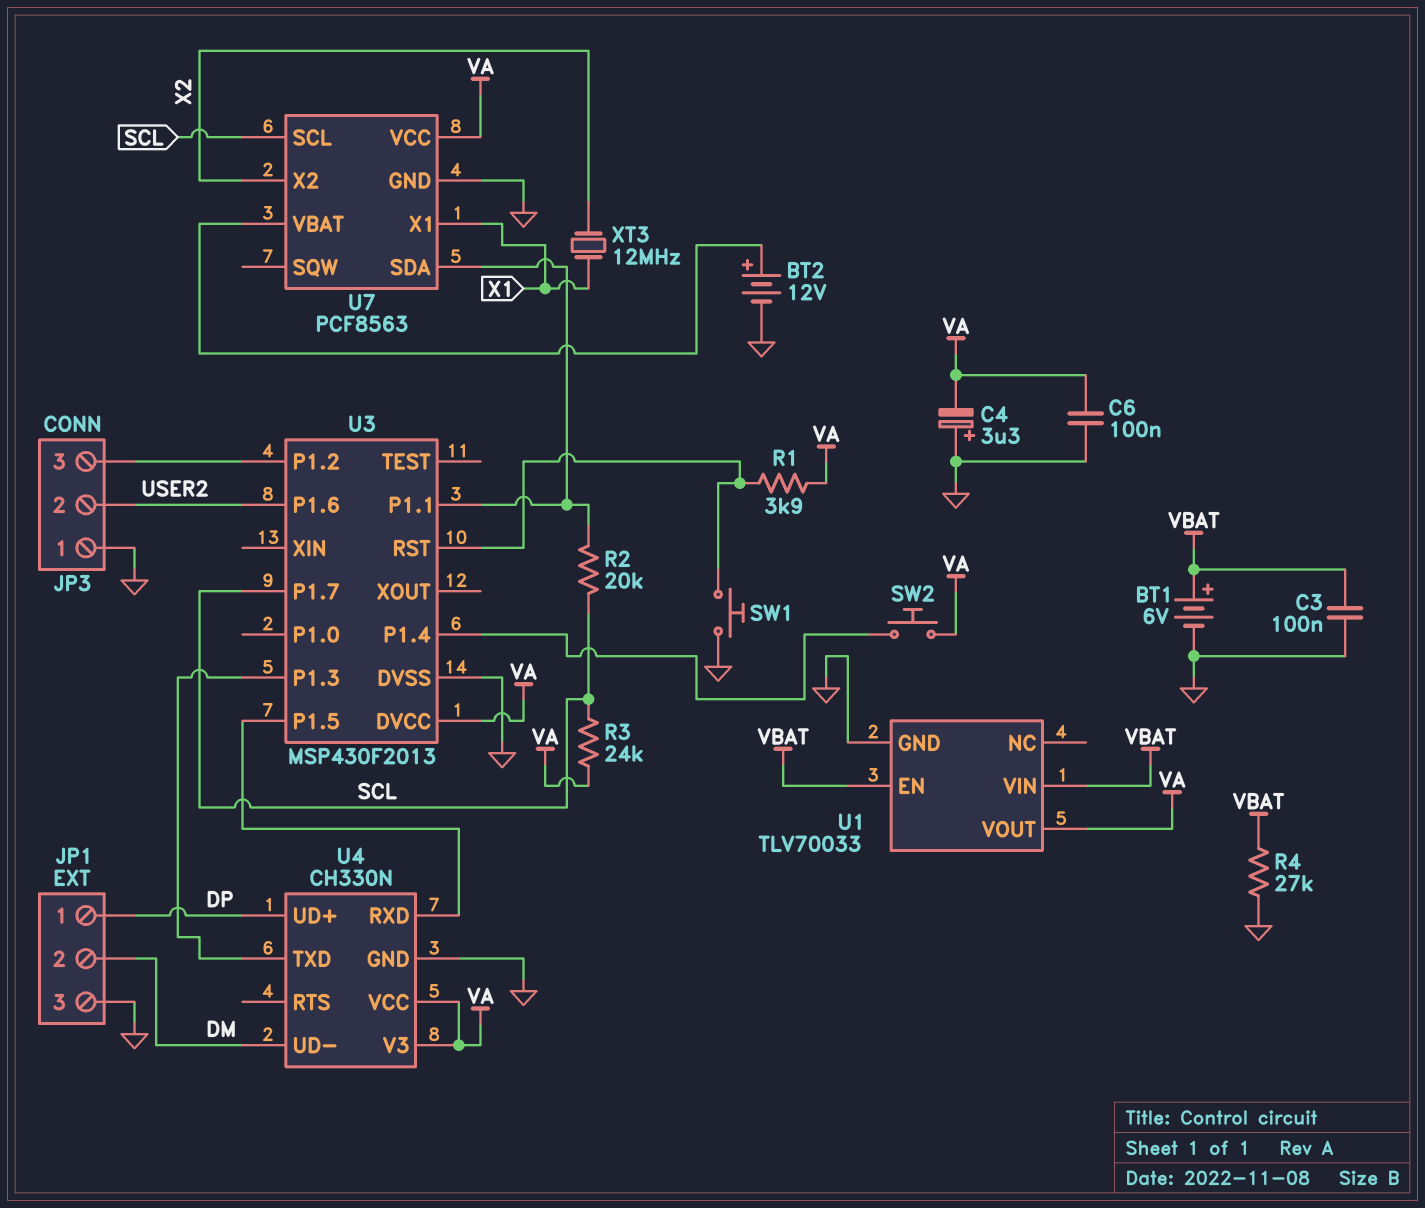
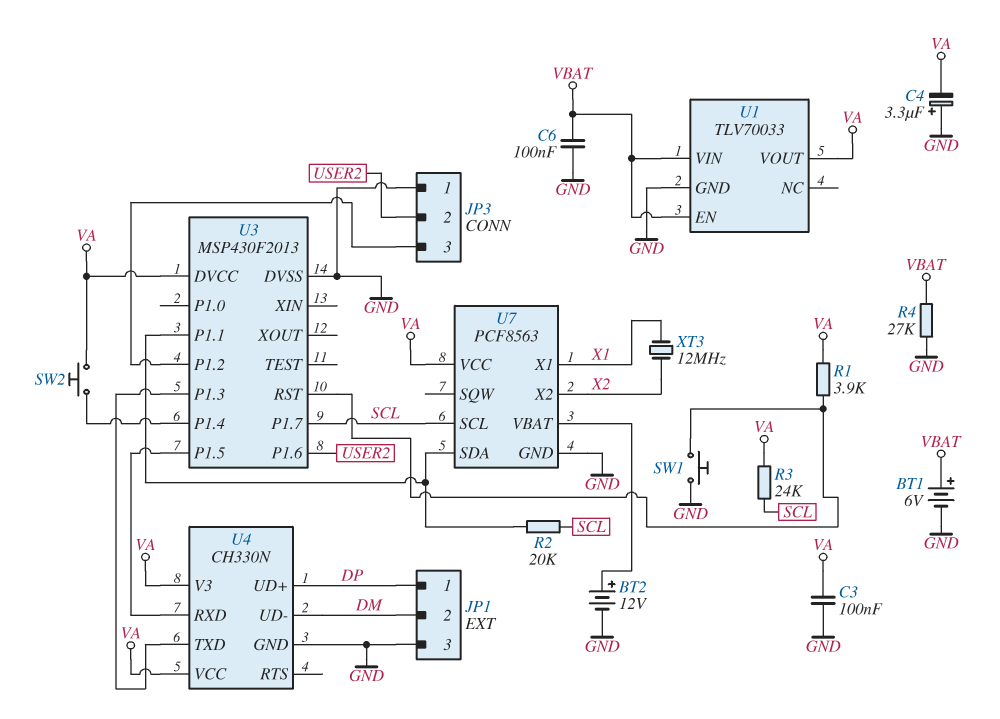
C3: 100nF (GND, VBAT) -> 100nF (GND, VA)
C6: 100nF (GND, VA) -> 100nF (GND, VBAT)

